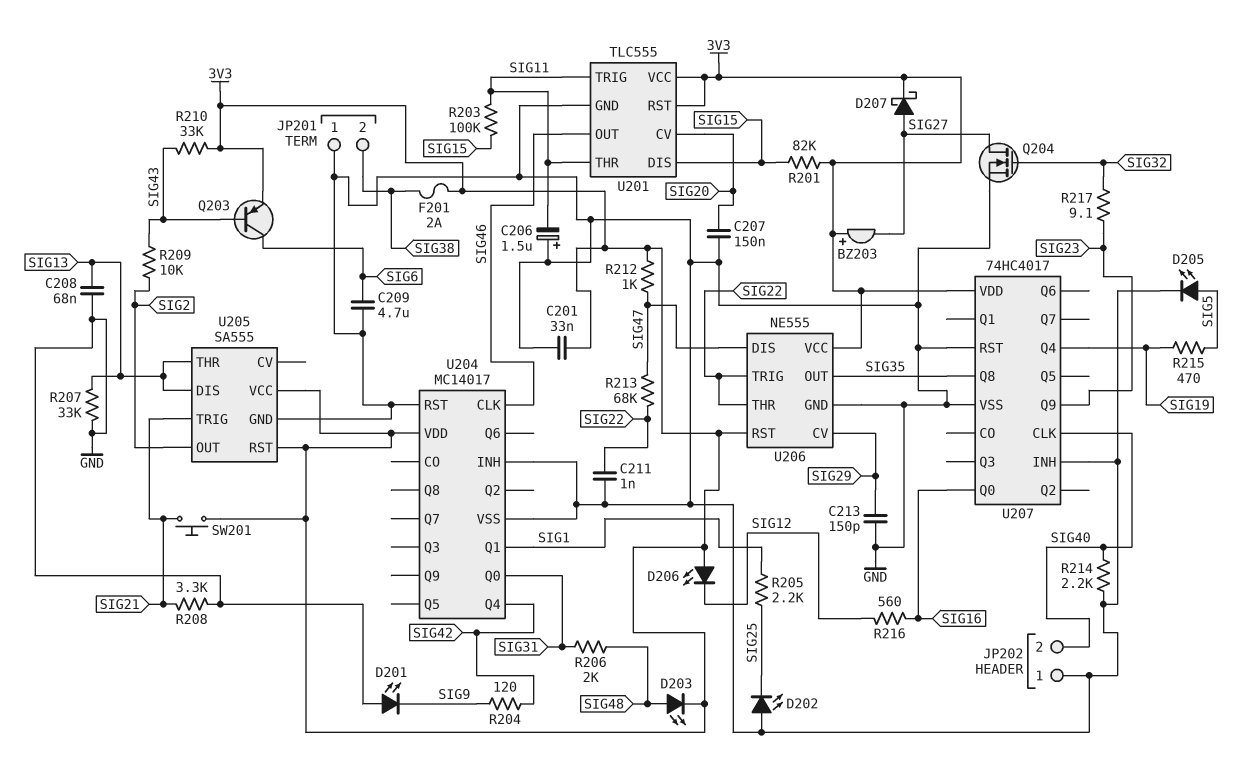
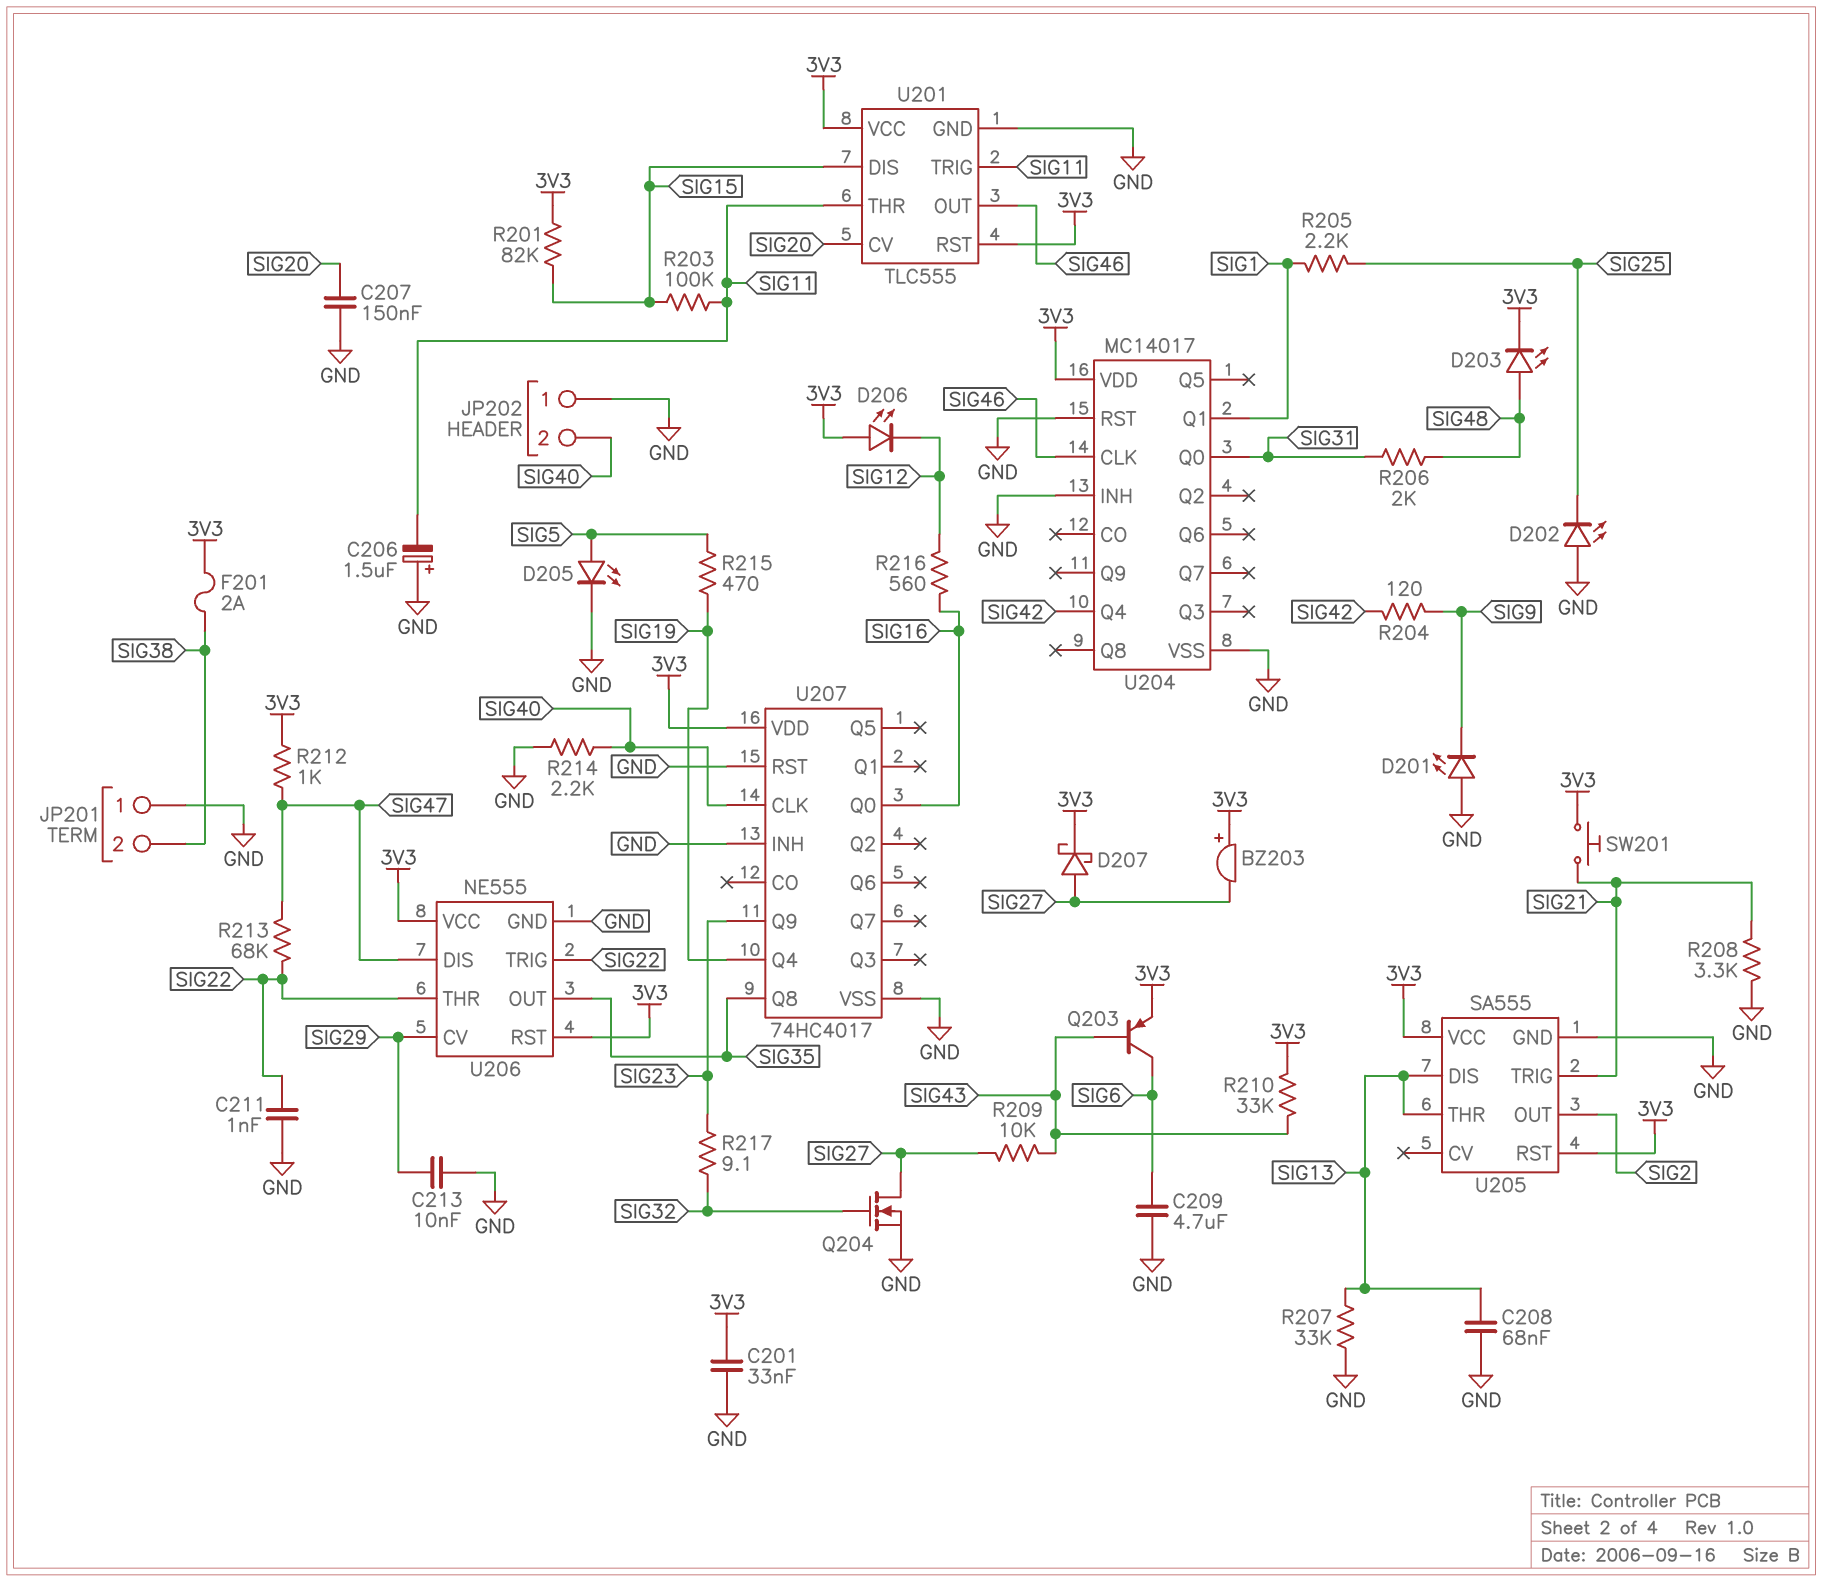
C213: 150pF (GND, SIG29) -> 10nF (GND, SIG29)
R209: 10k (SIG2, SIG43) -> 10k (SIG27, SIG43)

